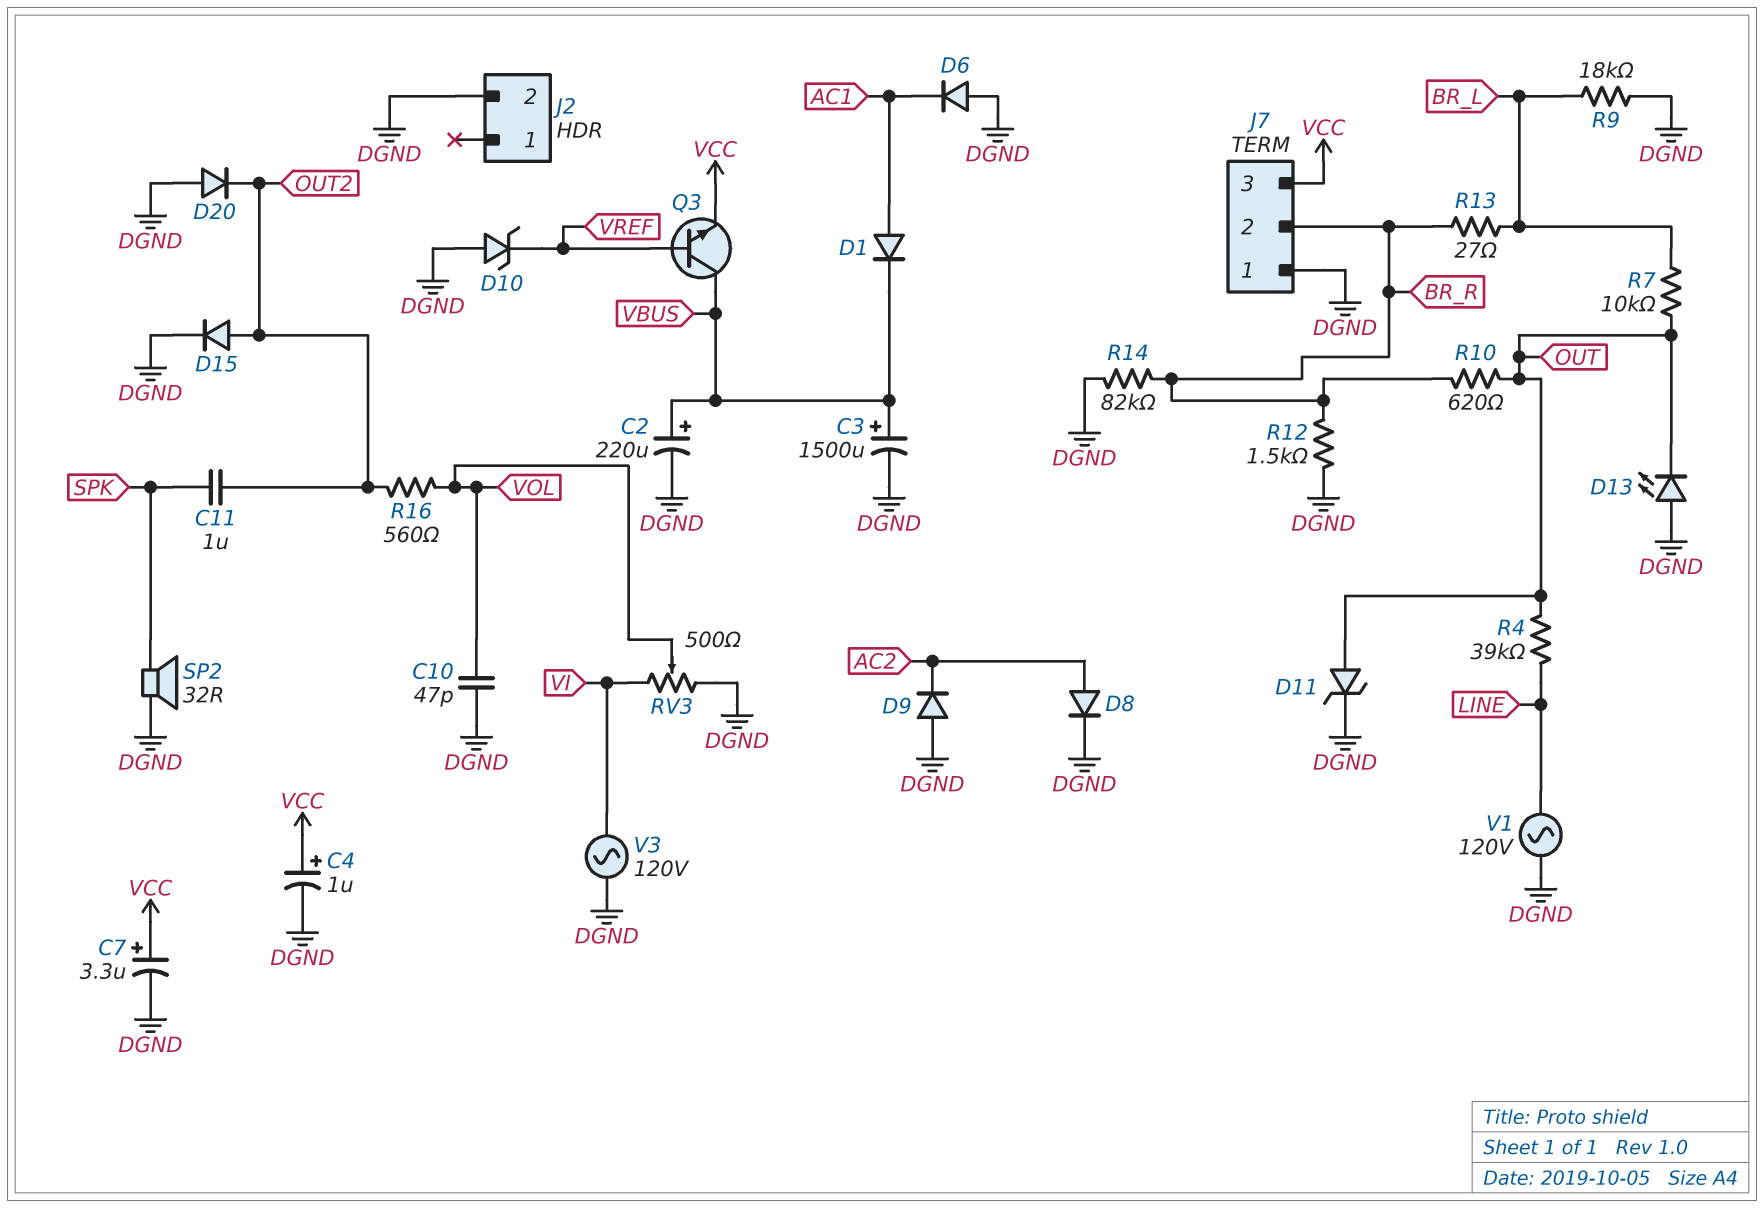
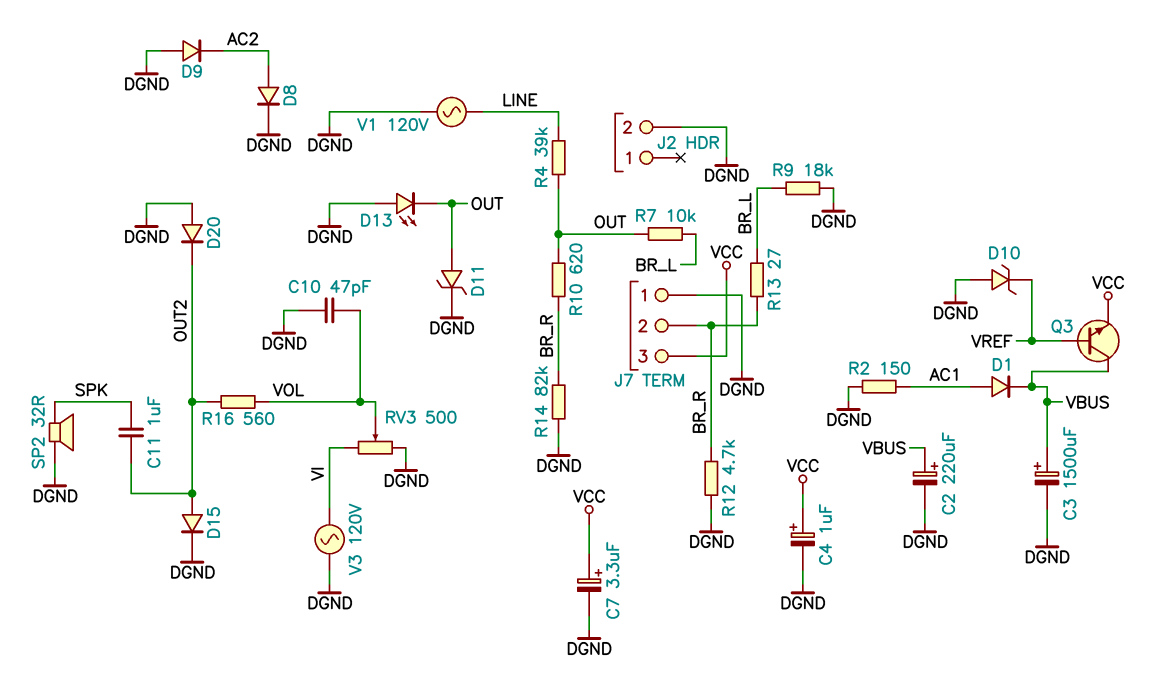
D6: diode (A DGND, K AC1) -> none
R2: none -> 150 (AC1, DGND)
R12: 1.5k (BR_R, DGND) -> 4.7k (BR_R, DGND)

